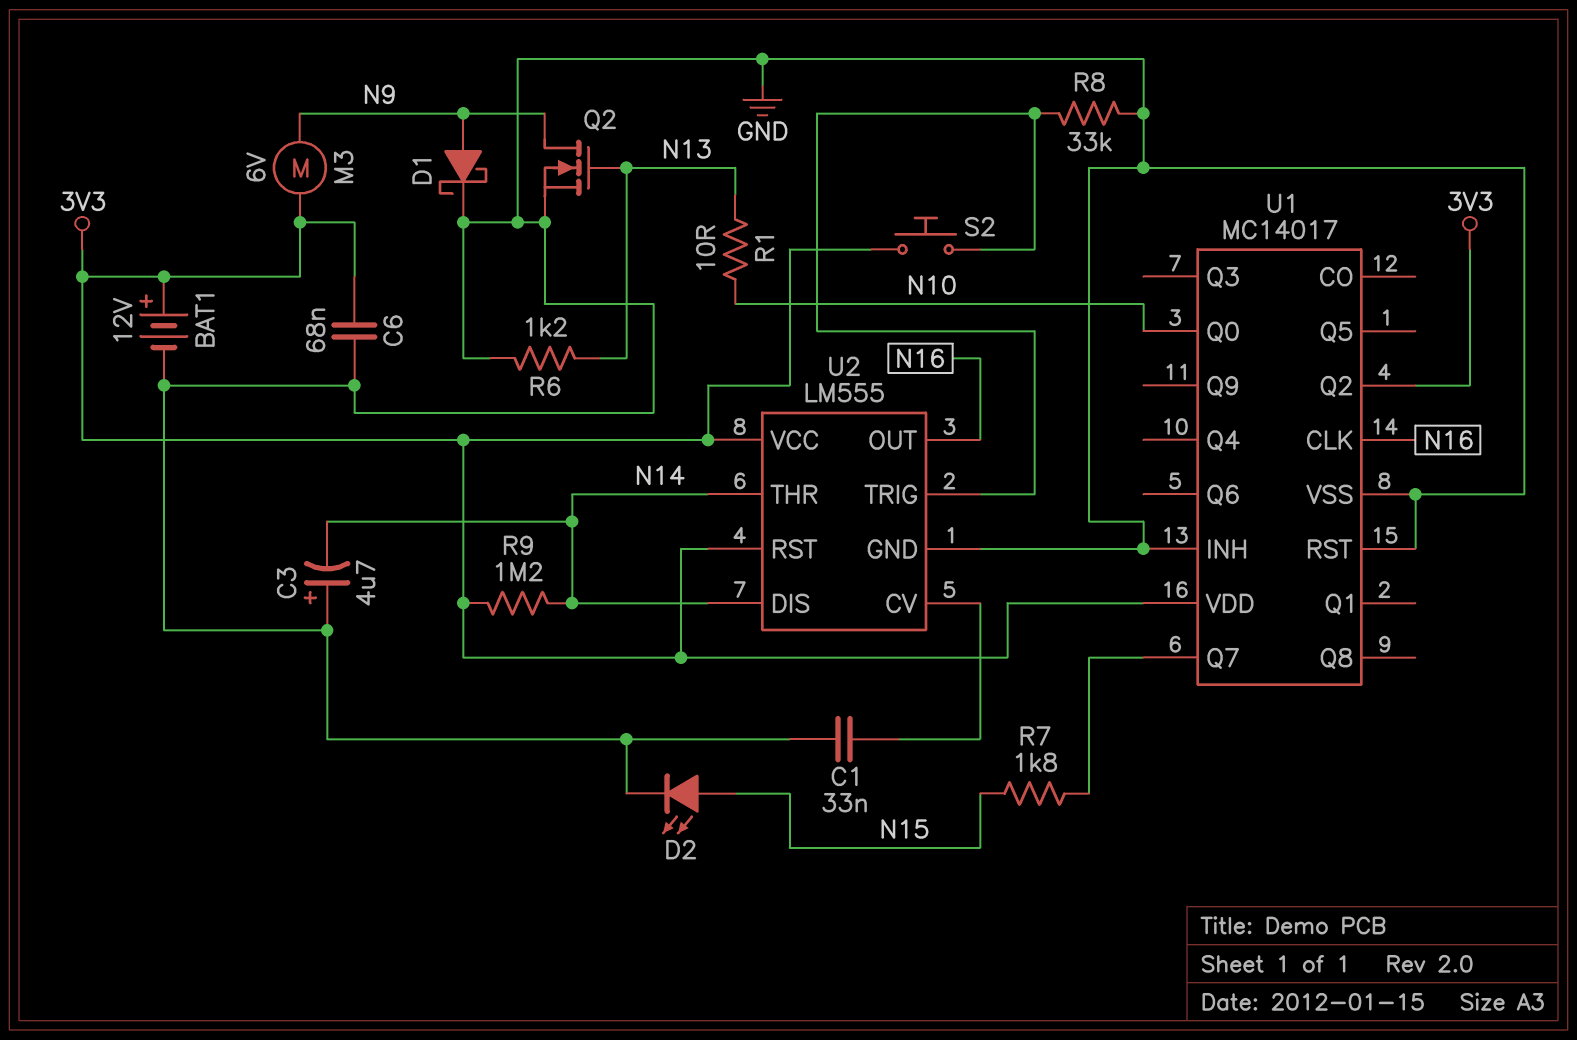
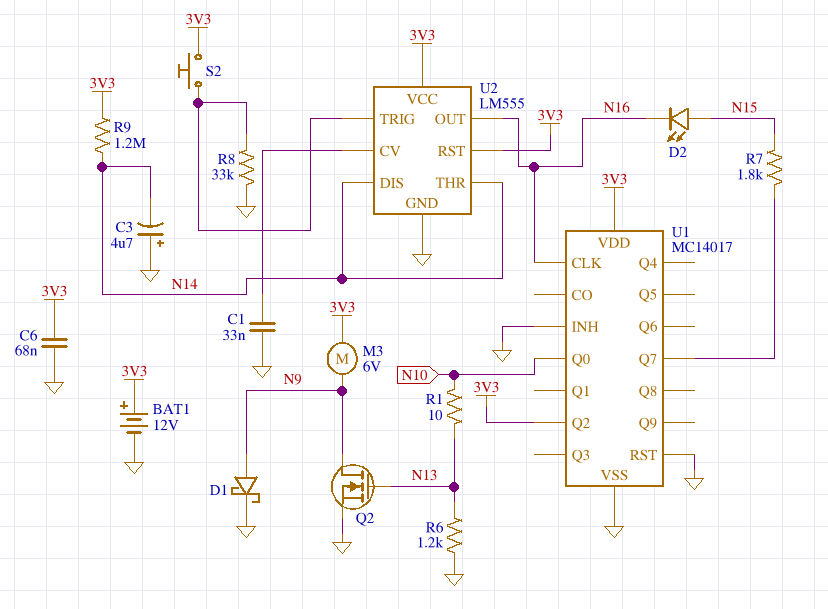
D2: LED (A N15, K GND) -> LED (A N15, K N16)

